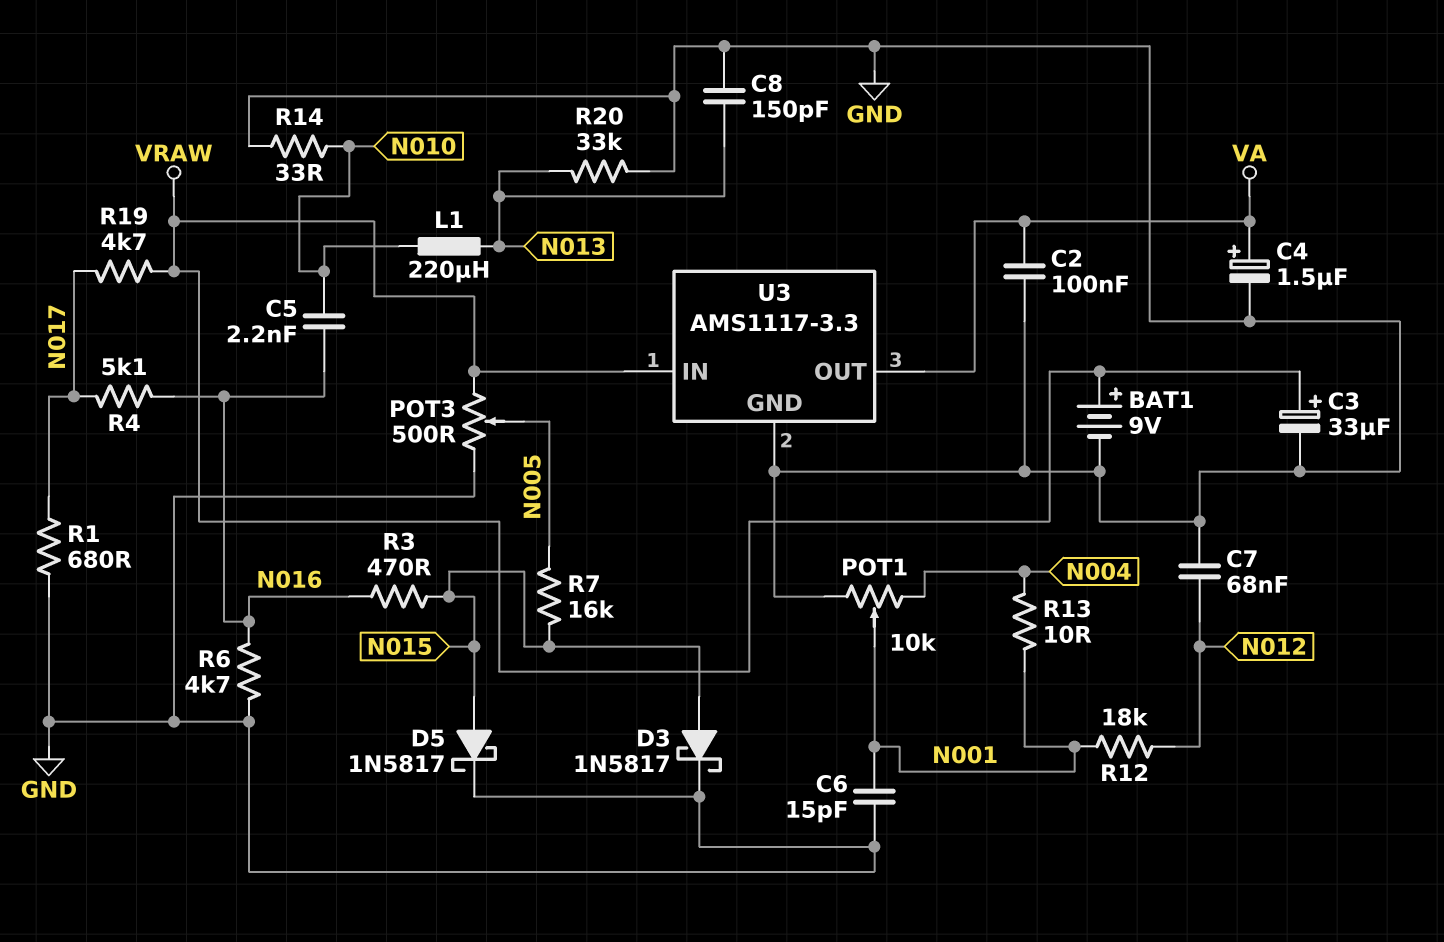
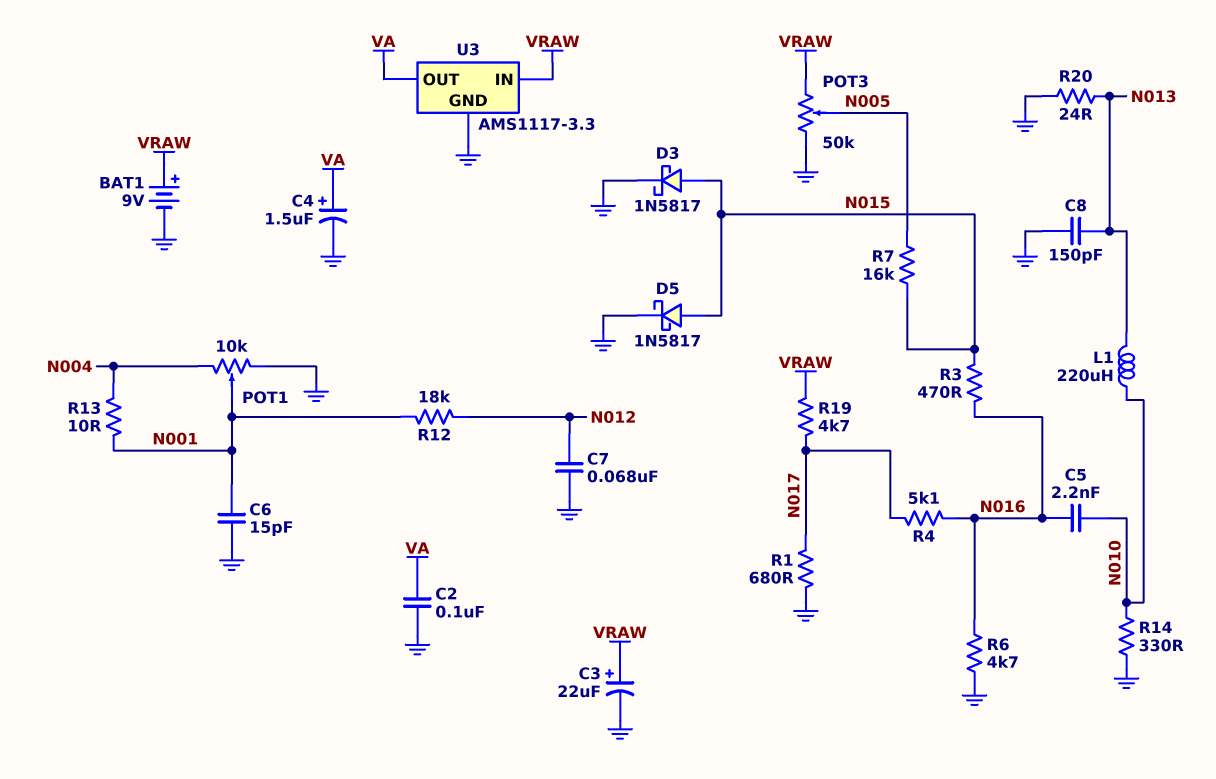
C3: 33uF (plus VRAW, minus GND) -> 22uF (plus VRAW, minus GND)
POT3: 500 (GND, VRAW, wiper N005) -> 50k (GND, VRAW, wiper N005)
R14: 33 (GND, N010) -> 330 (GND, N010)
R20: 33k (GND, N013) -> 24 (GND, N013)

